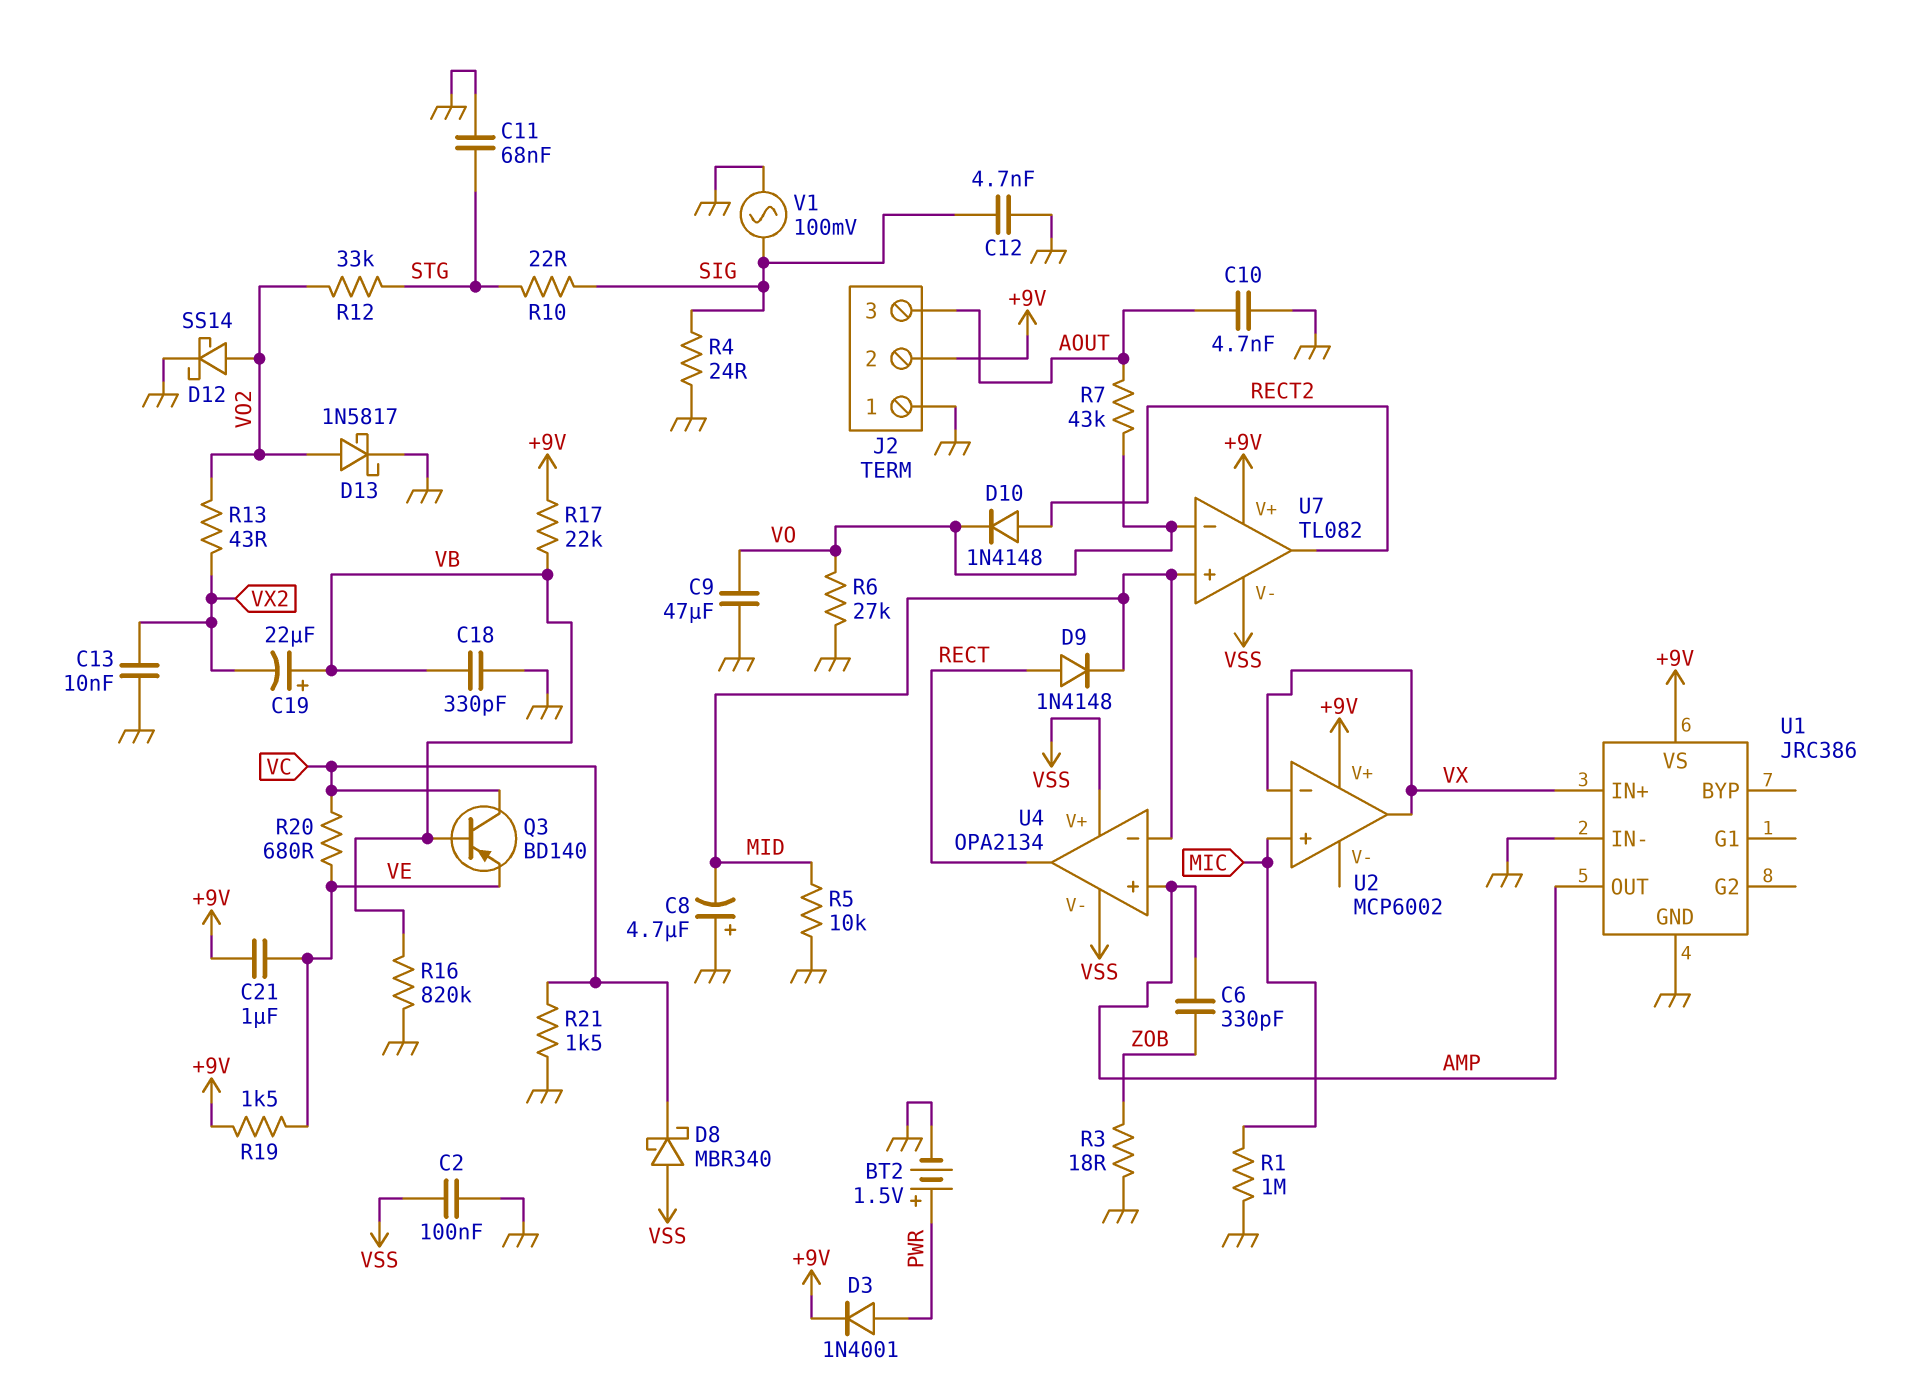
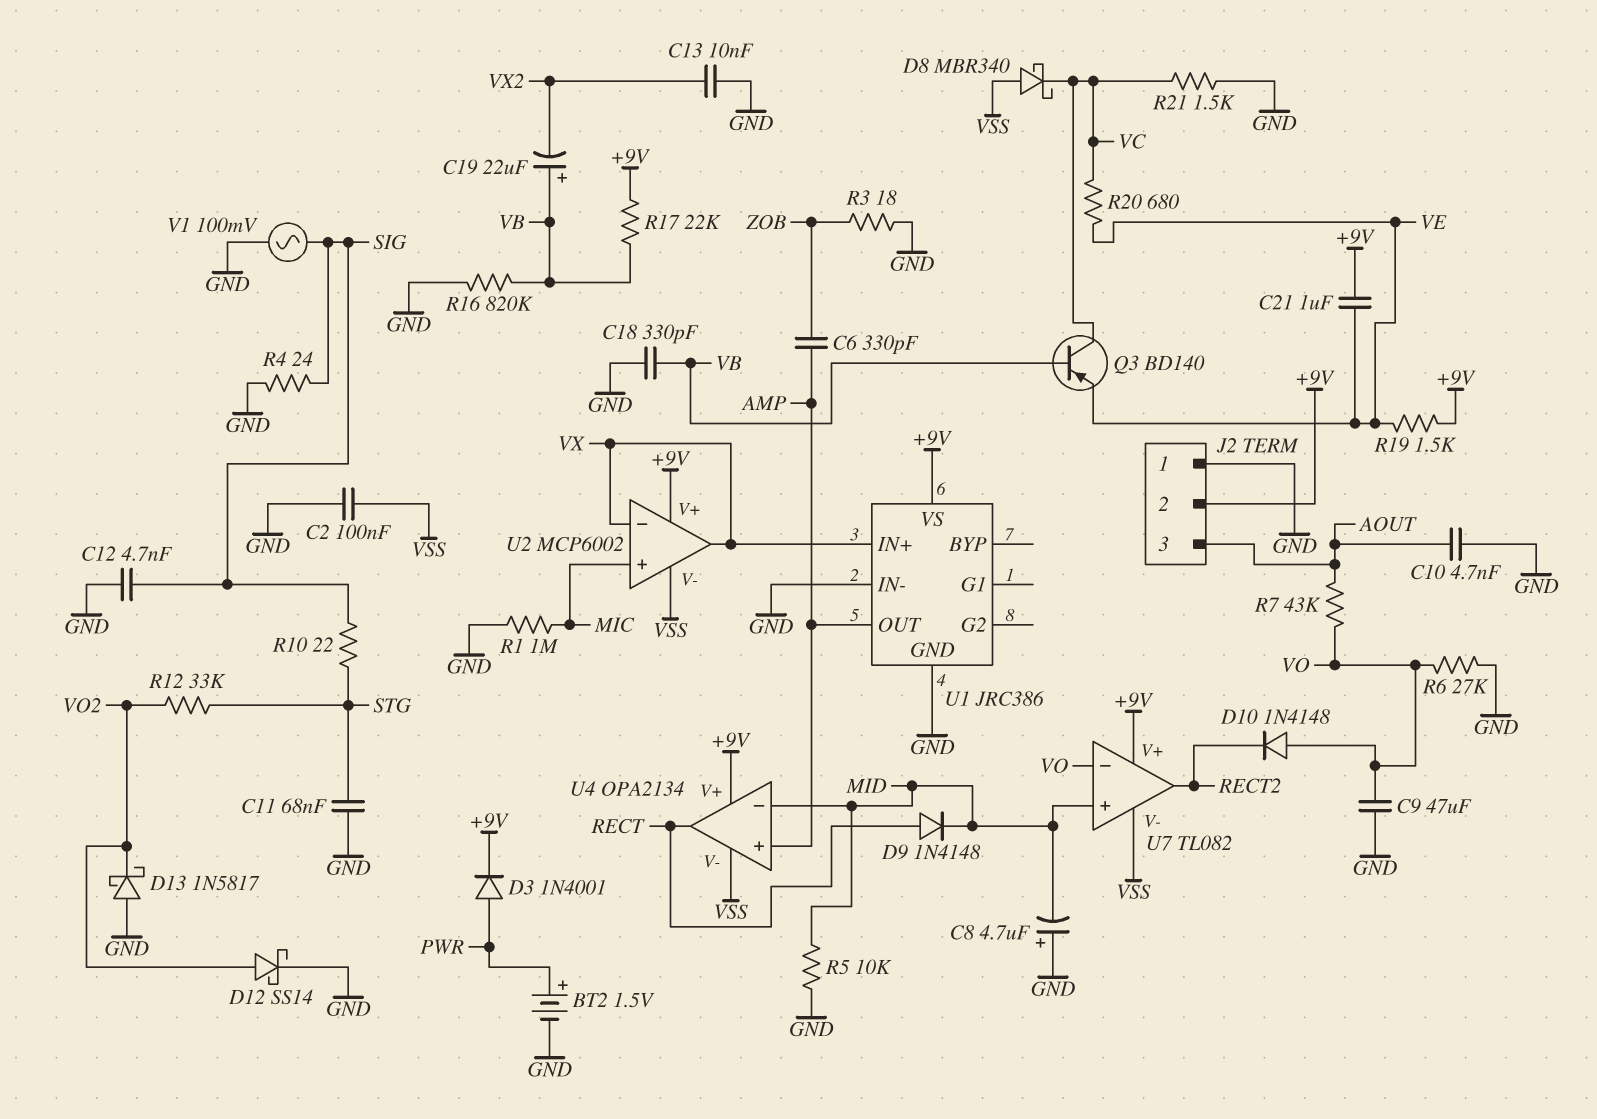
D10: diode 1N4148 (A RECT2, K VO) -> diode 1N4148 (A VO, K RECT2)
D13: schottky 1N5817 (A VO2, K GND) -> schottky 1N5817 (A GND, K VO2)
R13: 43 (VO2, VX2) -> none
U2 pin V-: none -> VSS
U4 pin V+: VSS -> +9V

